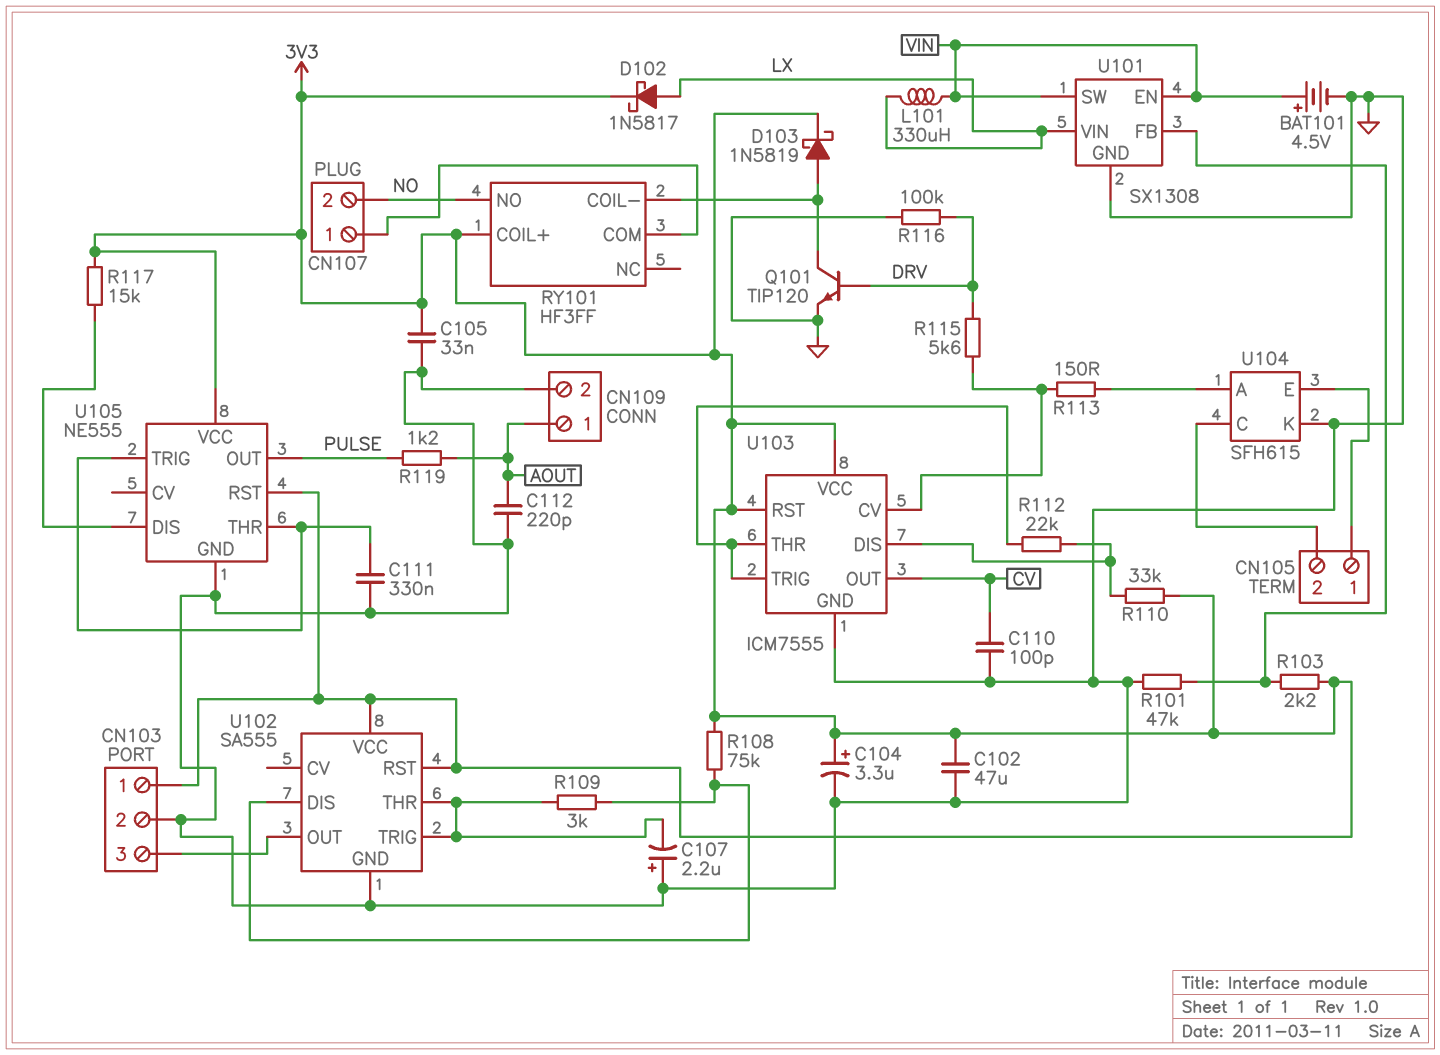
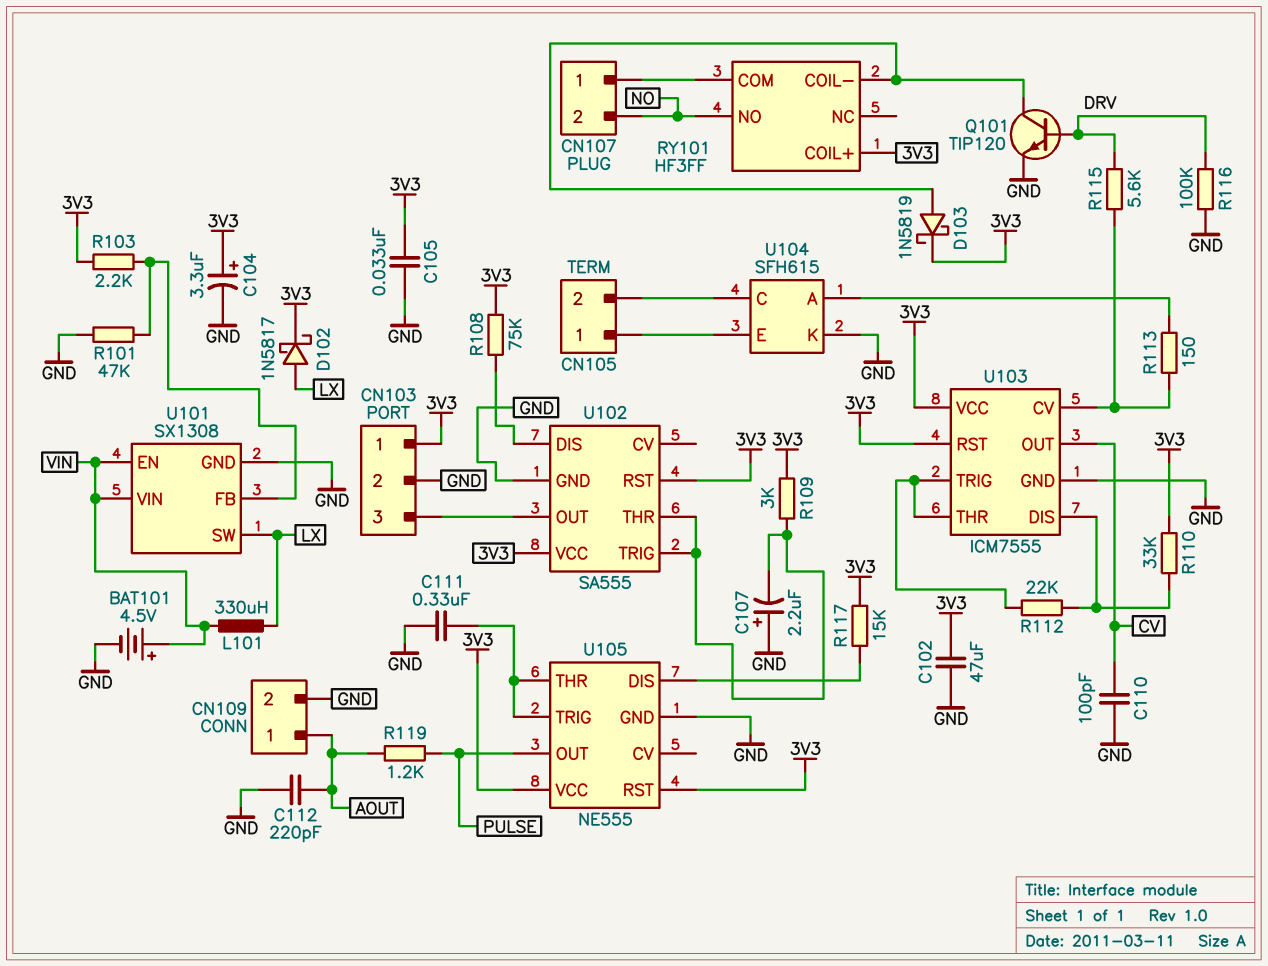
R109: 3k (U102/DIS, U102/THR) -> 3k (3V3, U102/THR)
U101 pin SW: VIN -> LX
U101 pin VIN: LX -> VIN

